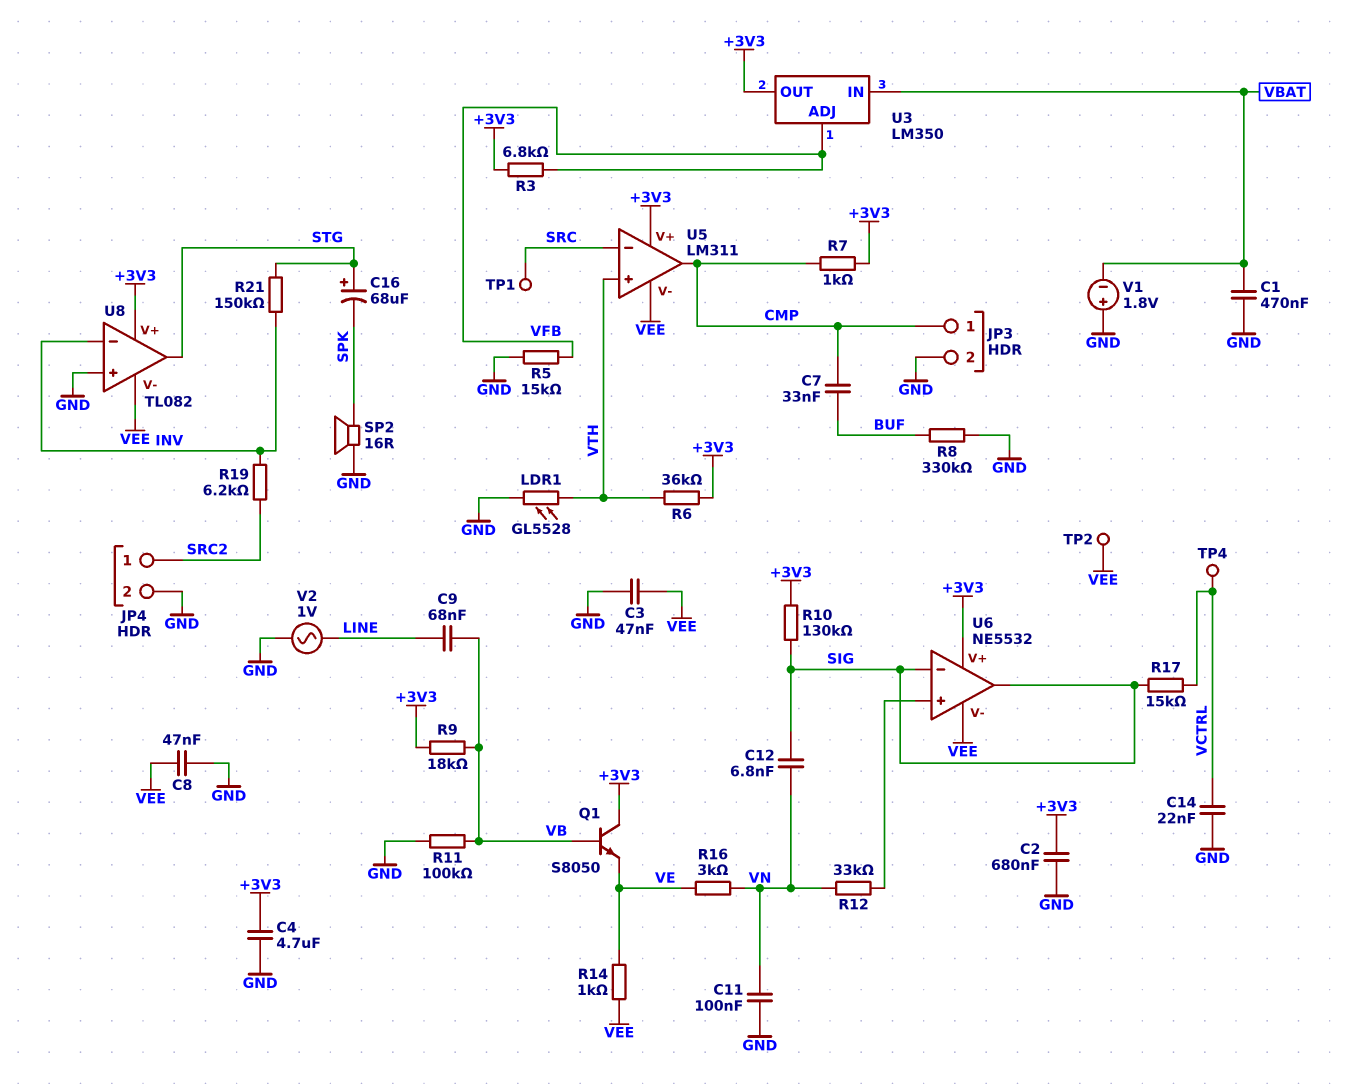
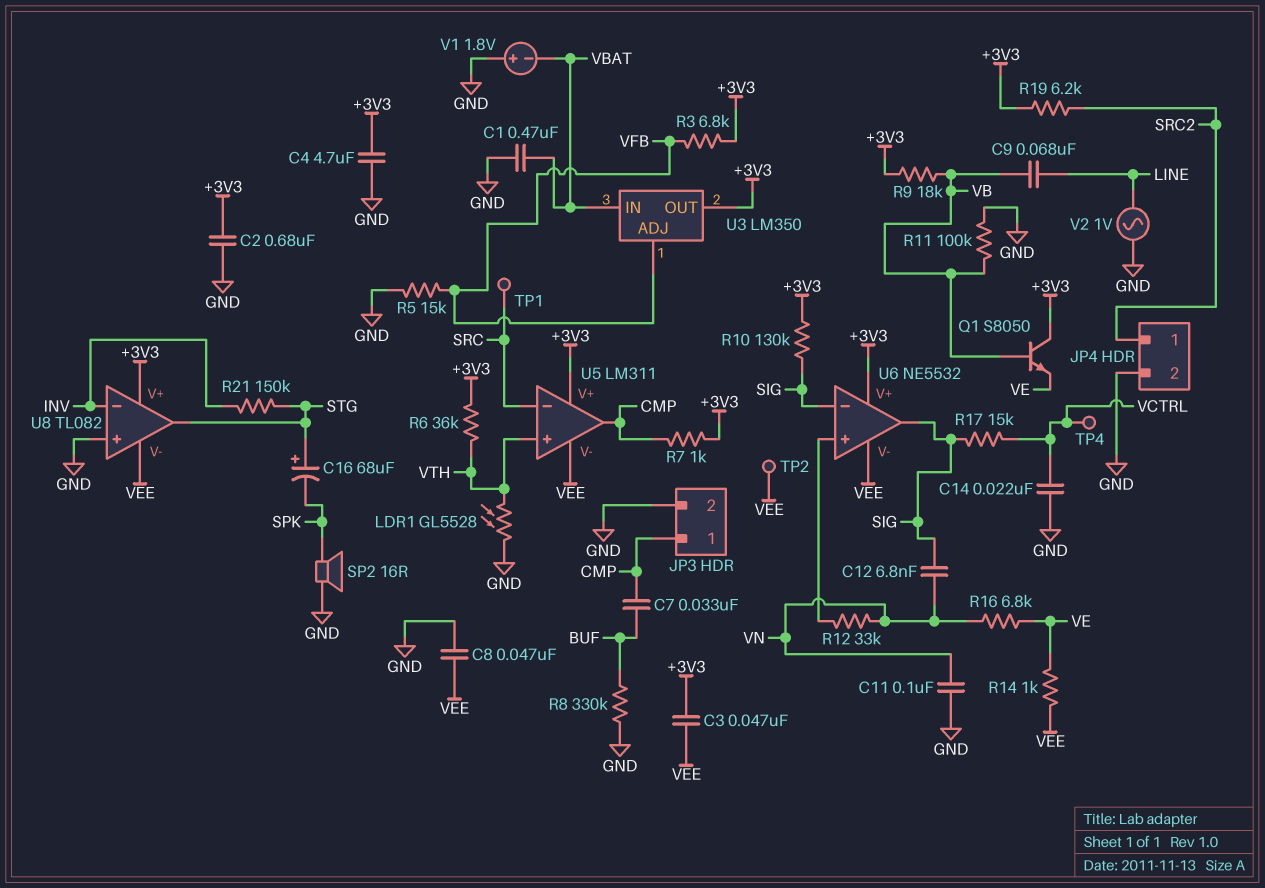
C3: 47nF (GND, VEE) -> 47nF (+3V3, VEE)
R16: 3k (VE, VN) -> 6.8k (VE, VN)
R19: 6.2k (INV, SRC2) -> 6.2k (+3V3, SRC2)

